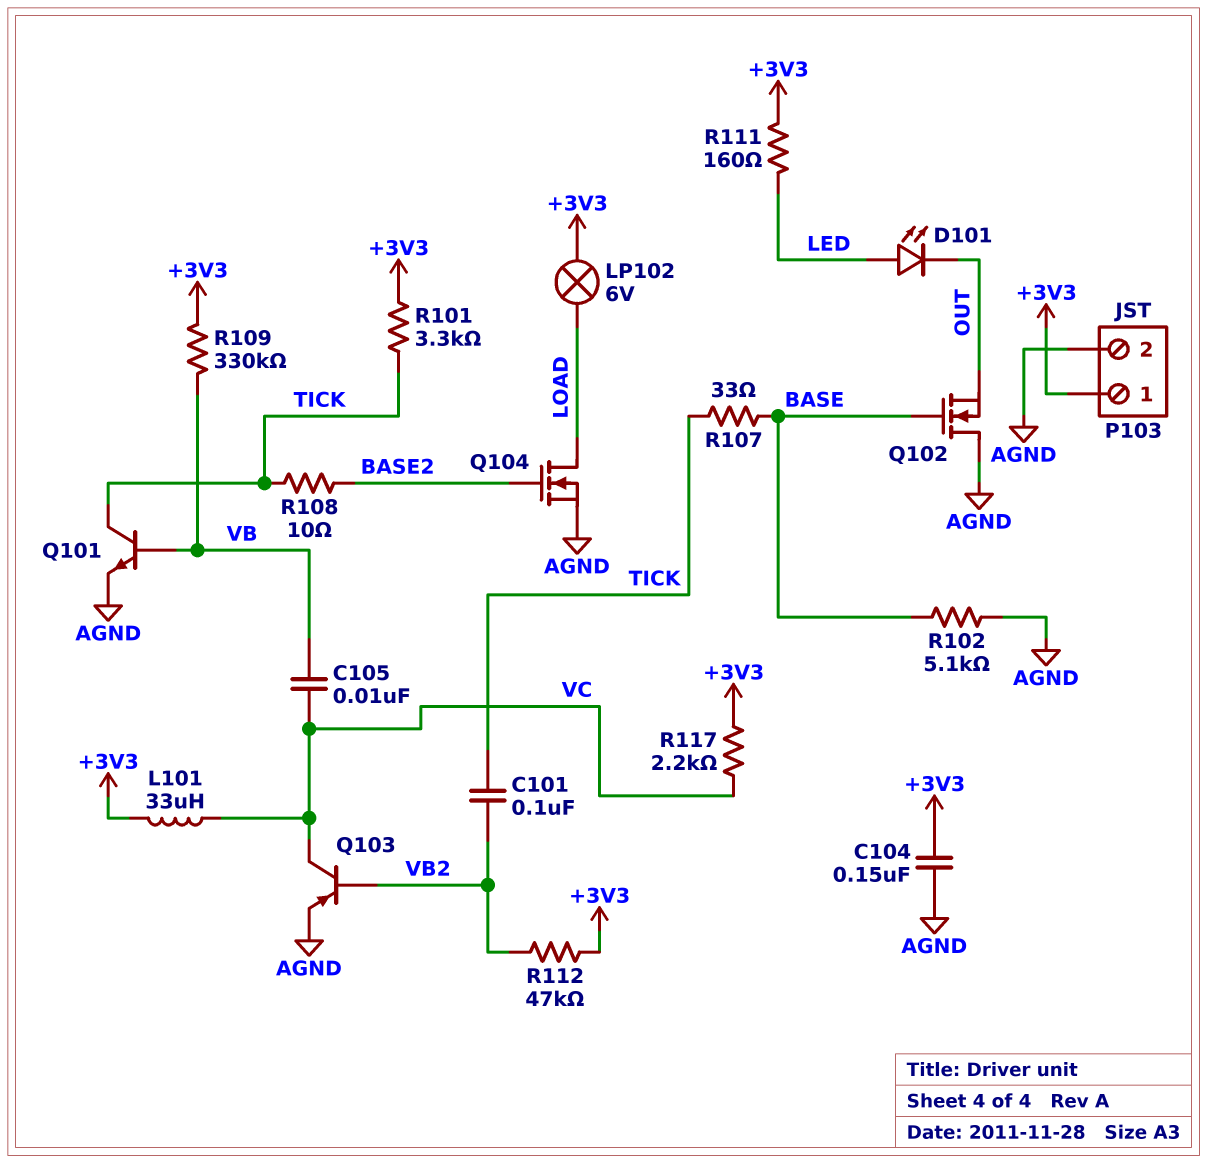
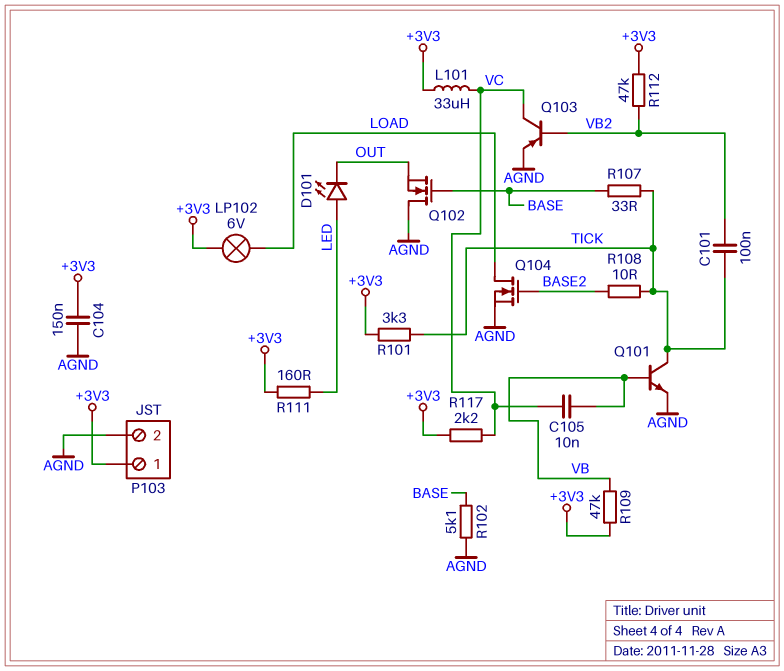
R109: 330k (+3V3, VB) -> 47k (+3V3, VB)

